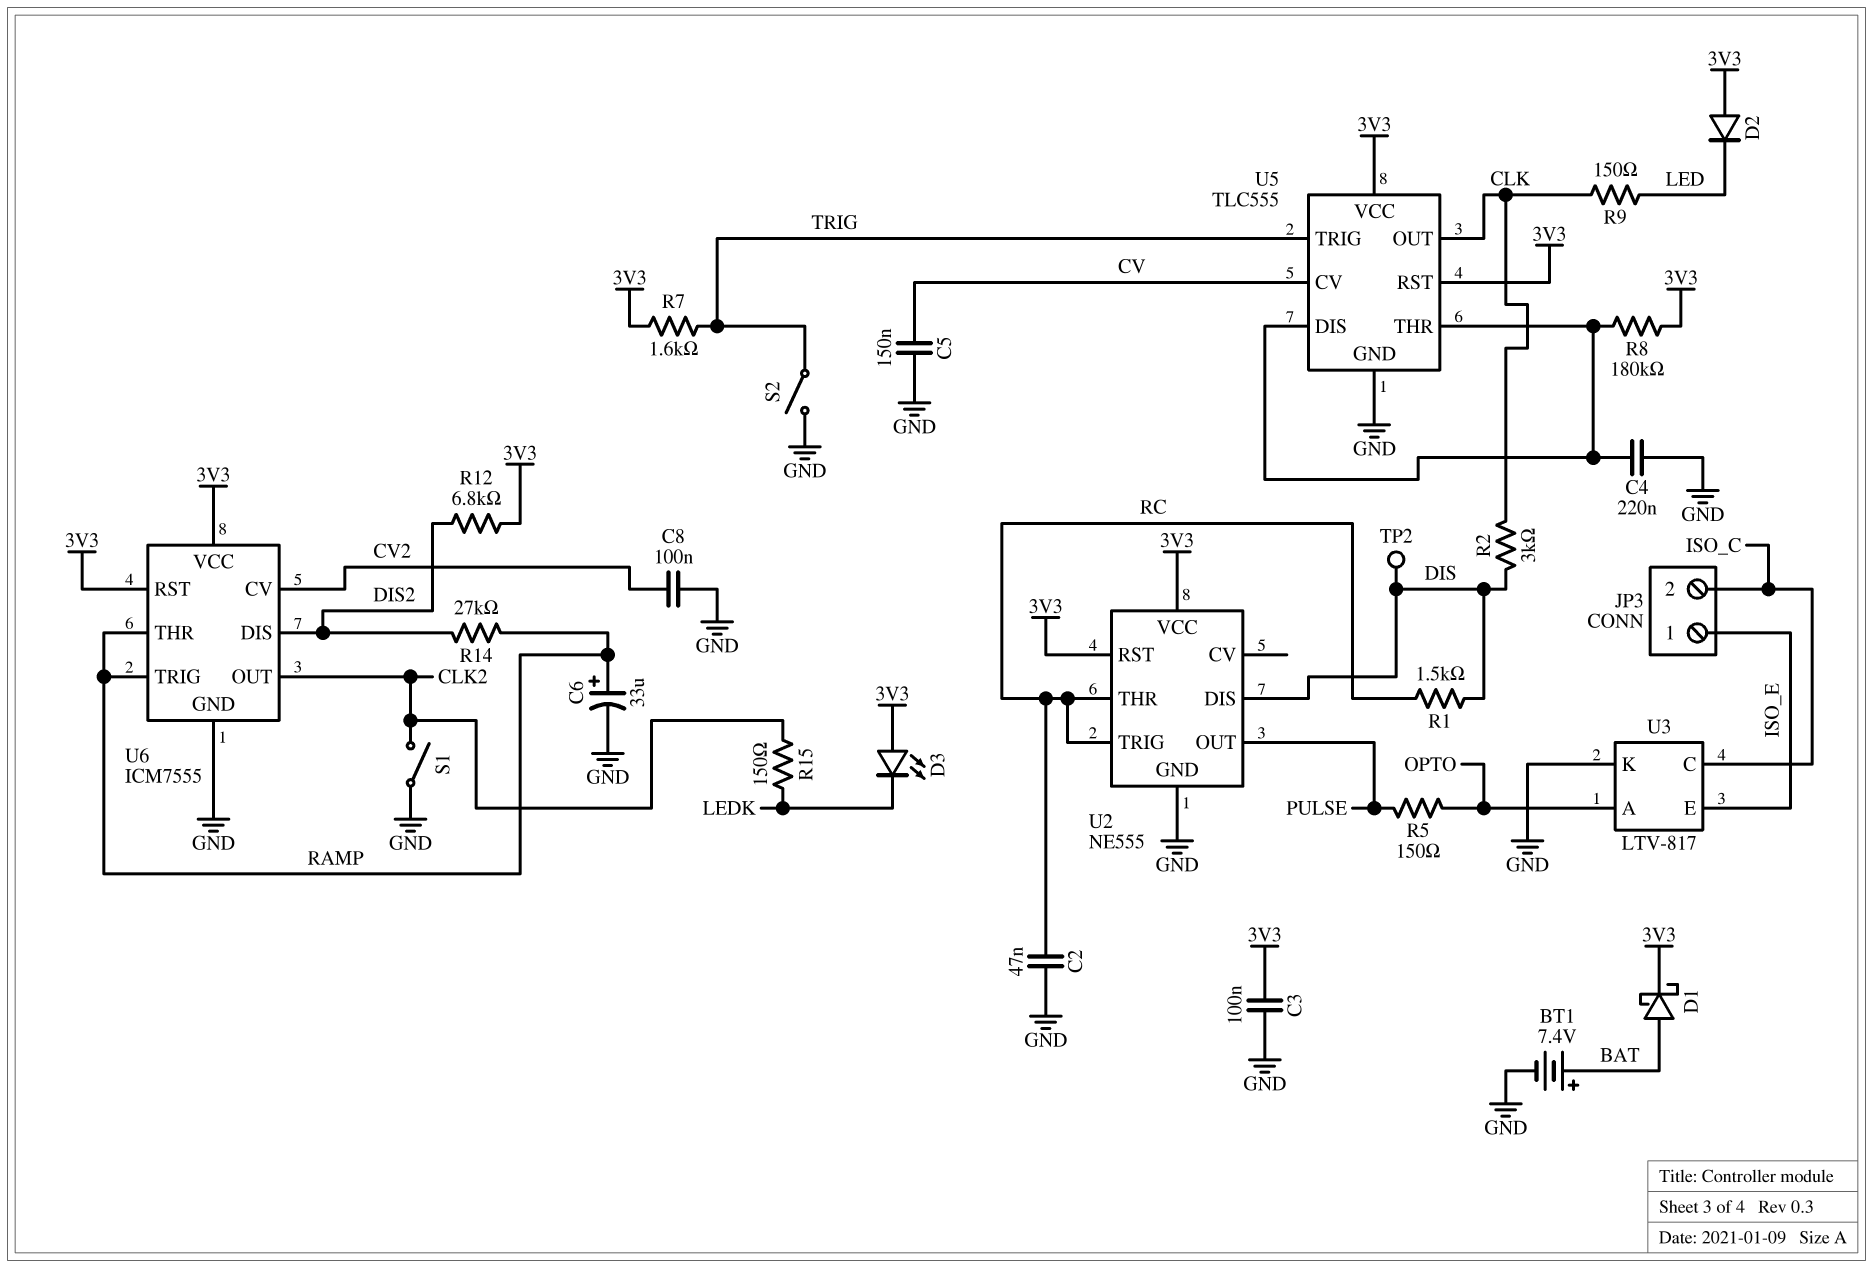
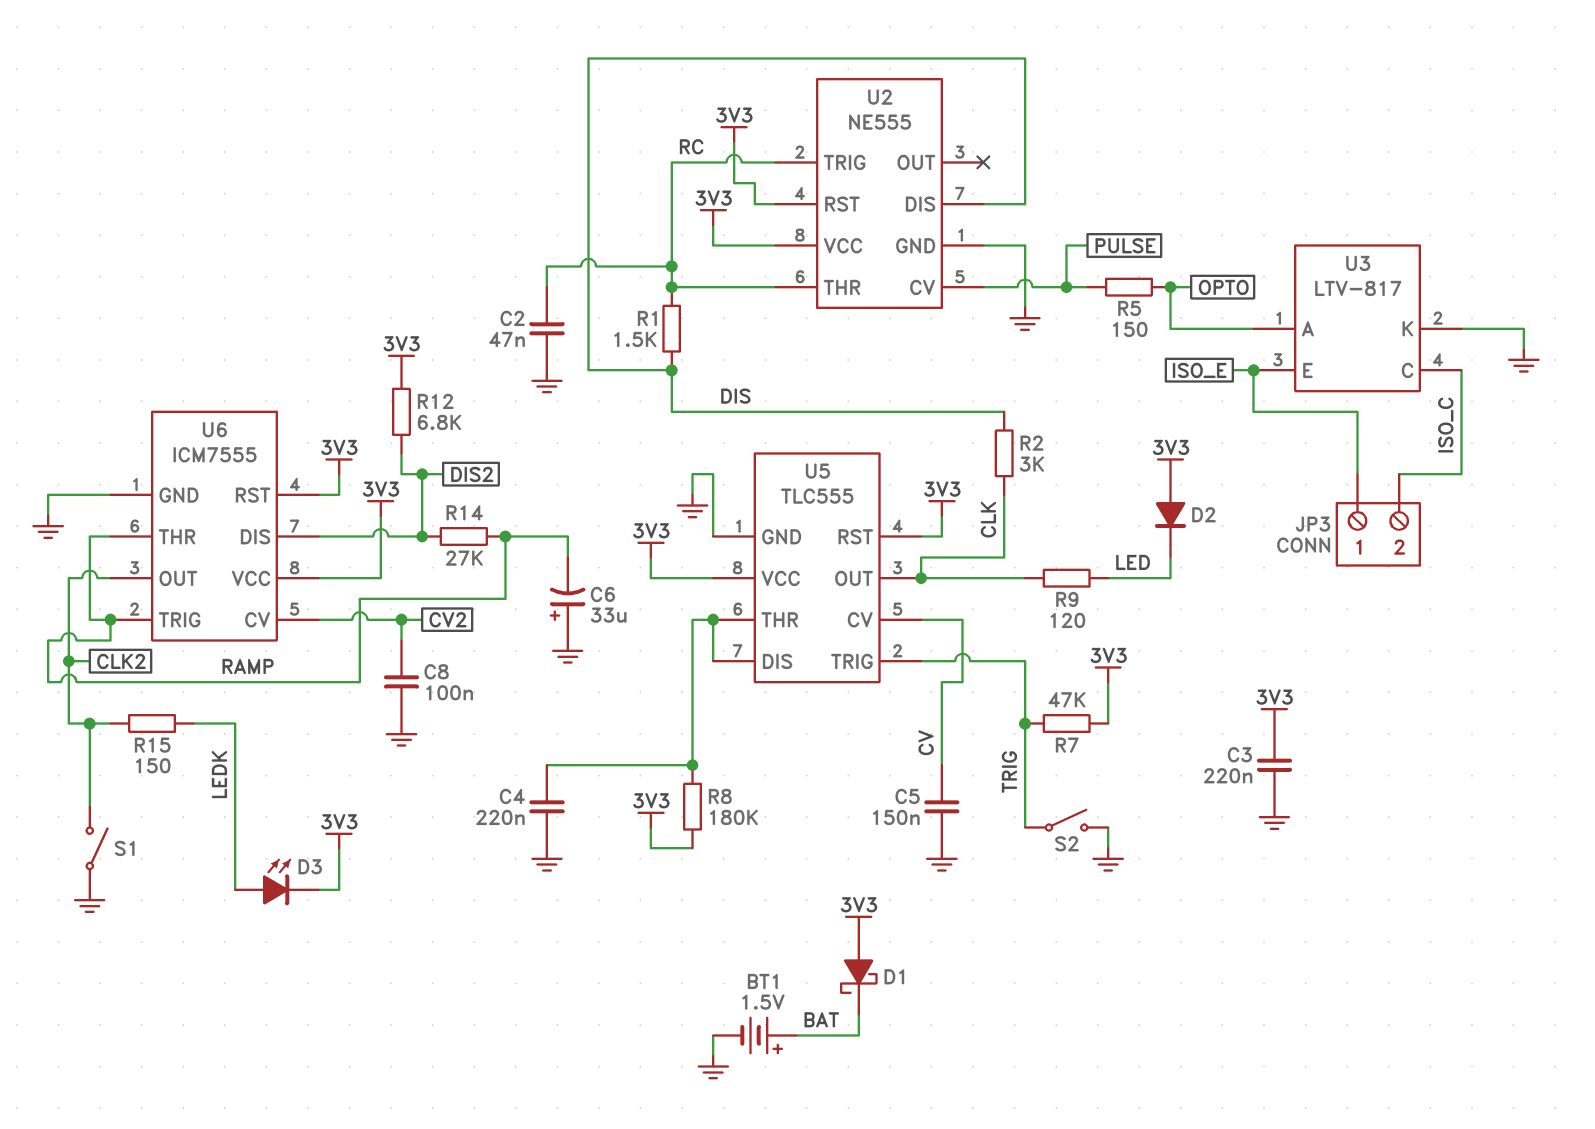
BT1: 7.4V (plus BAT, minus GND) -> 1.5V (plus BAT, minus GND)
C3: 100nF (3V3, GND) -> 220nF (3V3, GND)
C6: 33uF (plus RAMP, minus GND) -> 33uF (plus GND, minus RAMP)
D1: schottky (A BAT, K 3V3) -> schottky (A 3V3, K BAT)
D3: LED (A 3V3, K LEDK) -> LED (A LEDK, K 3V3)
R7: 1.6k (3V3, TRIG) -> 47k (3V3, TRIG)
R9: 150 (CLK, LED) -> 120 (CLK, LED)
TP2: test point (DIS) -> none
U2 pin CV: none -> PULSE
U2 pin OUT: PULSE -> none

